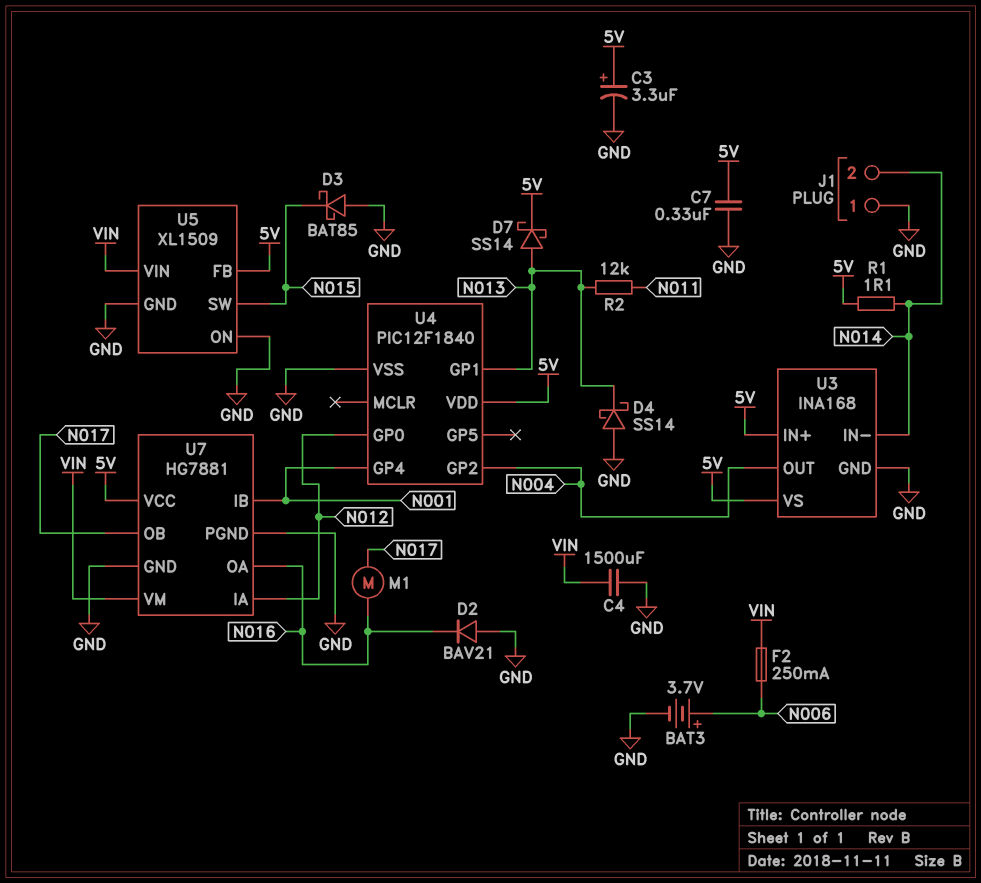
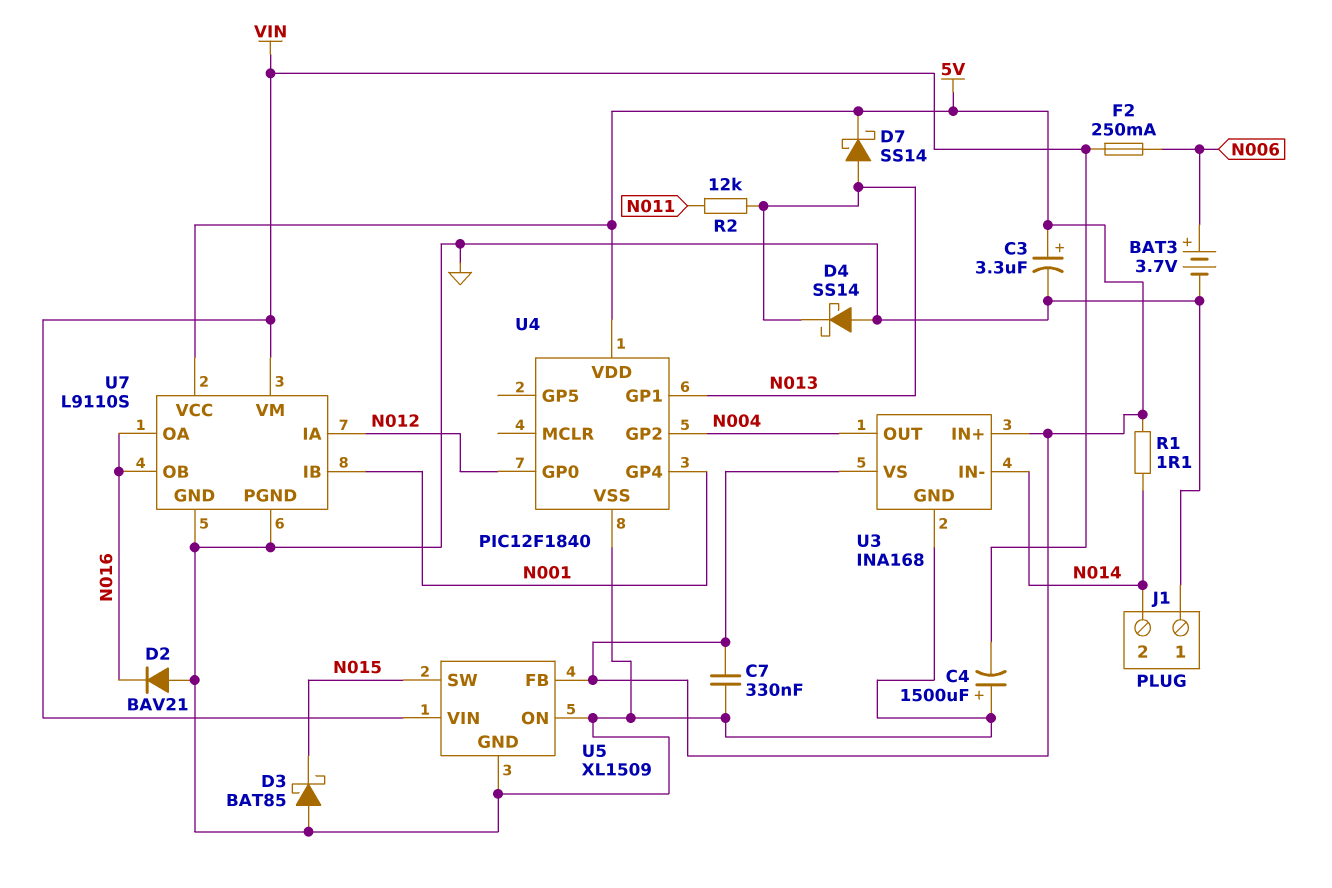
C4: 1500uF (GND, VIN) -> 1500uF (plus GND, minus VIN)
M1: motor (N016, N017) -> none
U7: HG7881 -> L9110S
U7 pin OB: N017 -> N016

